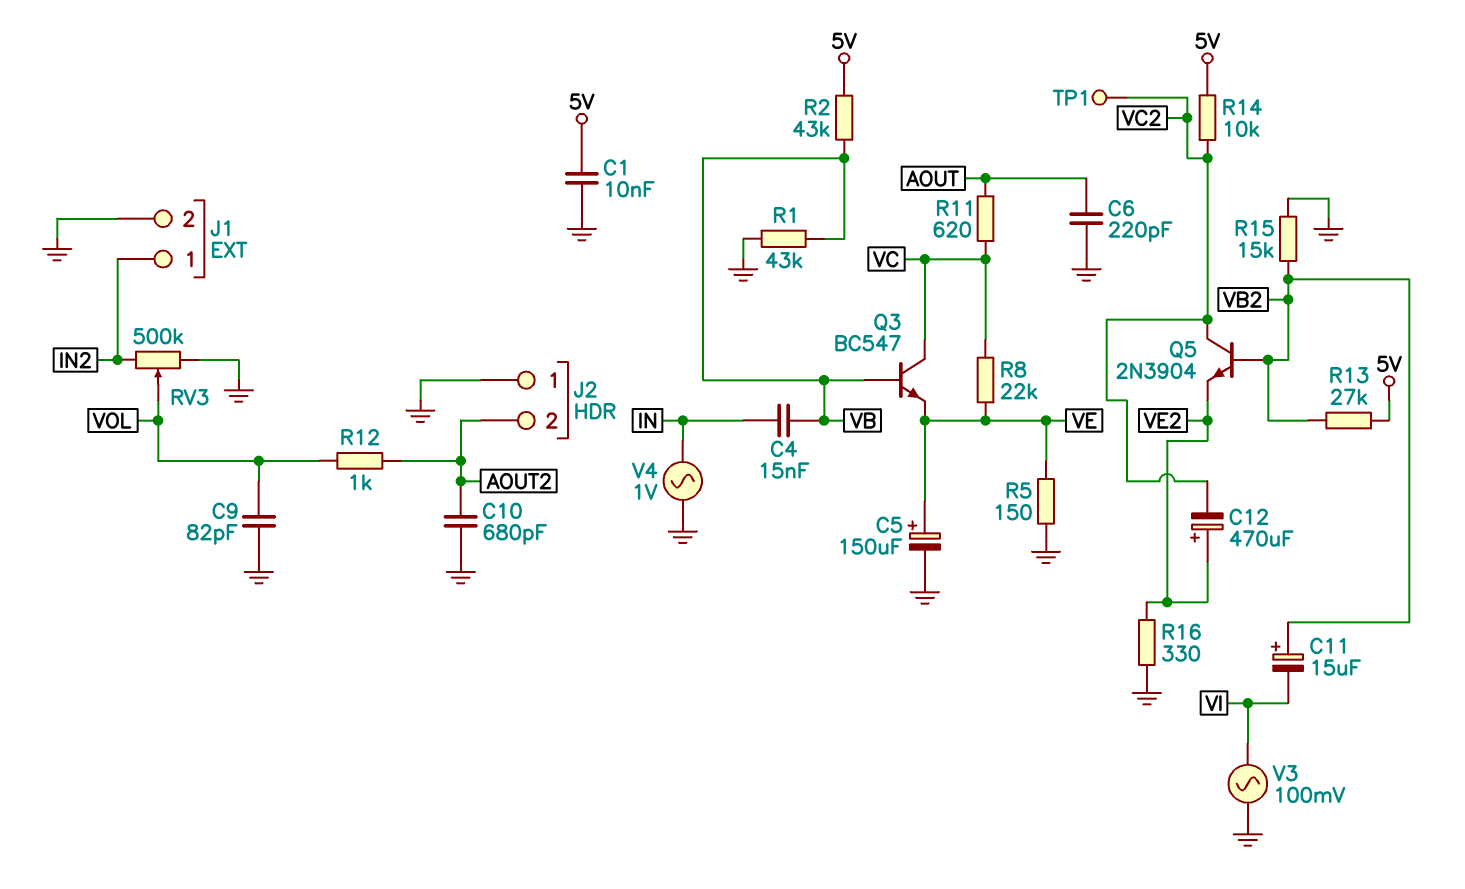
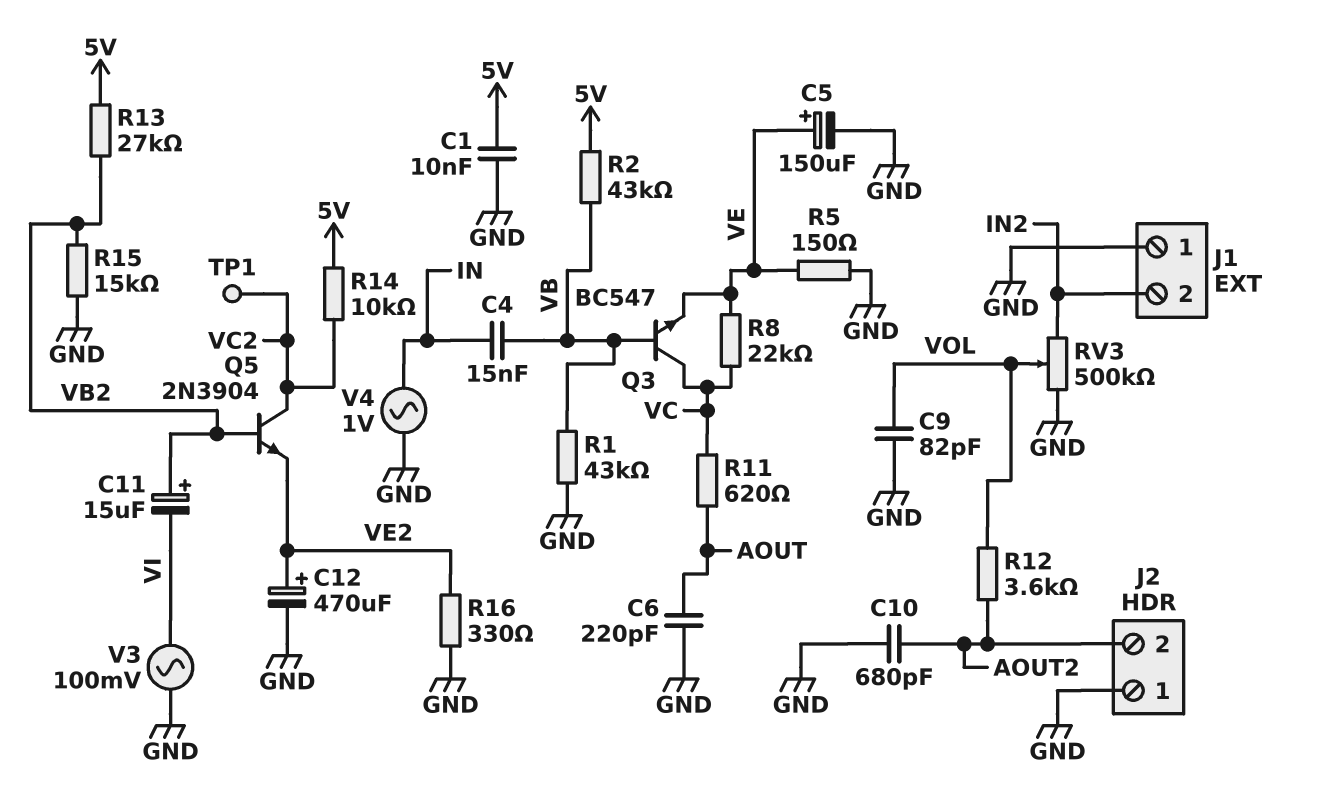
C12: 470uF (plus VE2, minus VC2) -> 470uF (plus VE2, minus GND)
J1 pin 1: IN2 -> GND
J1 pin 2: GND -> IN2
R12: 1k (AOUT2, VOL) -> 3.6k (AOUT2, VOL)

